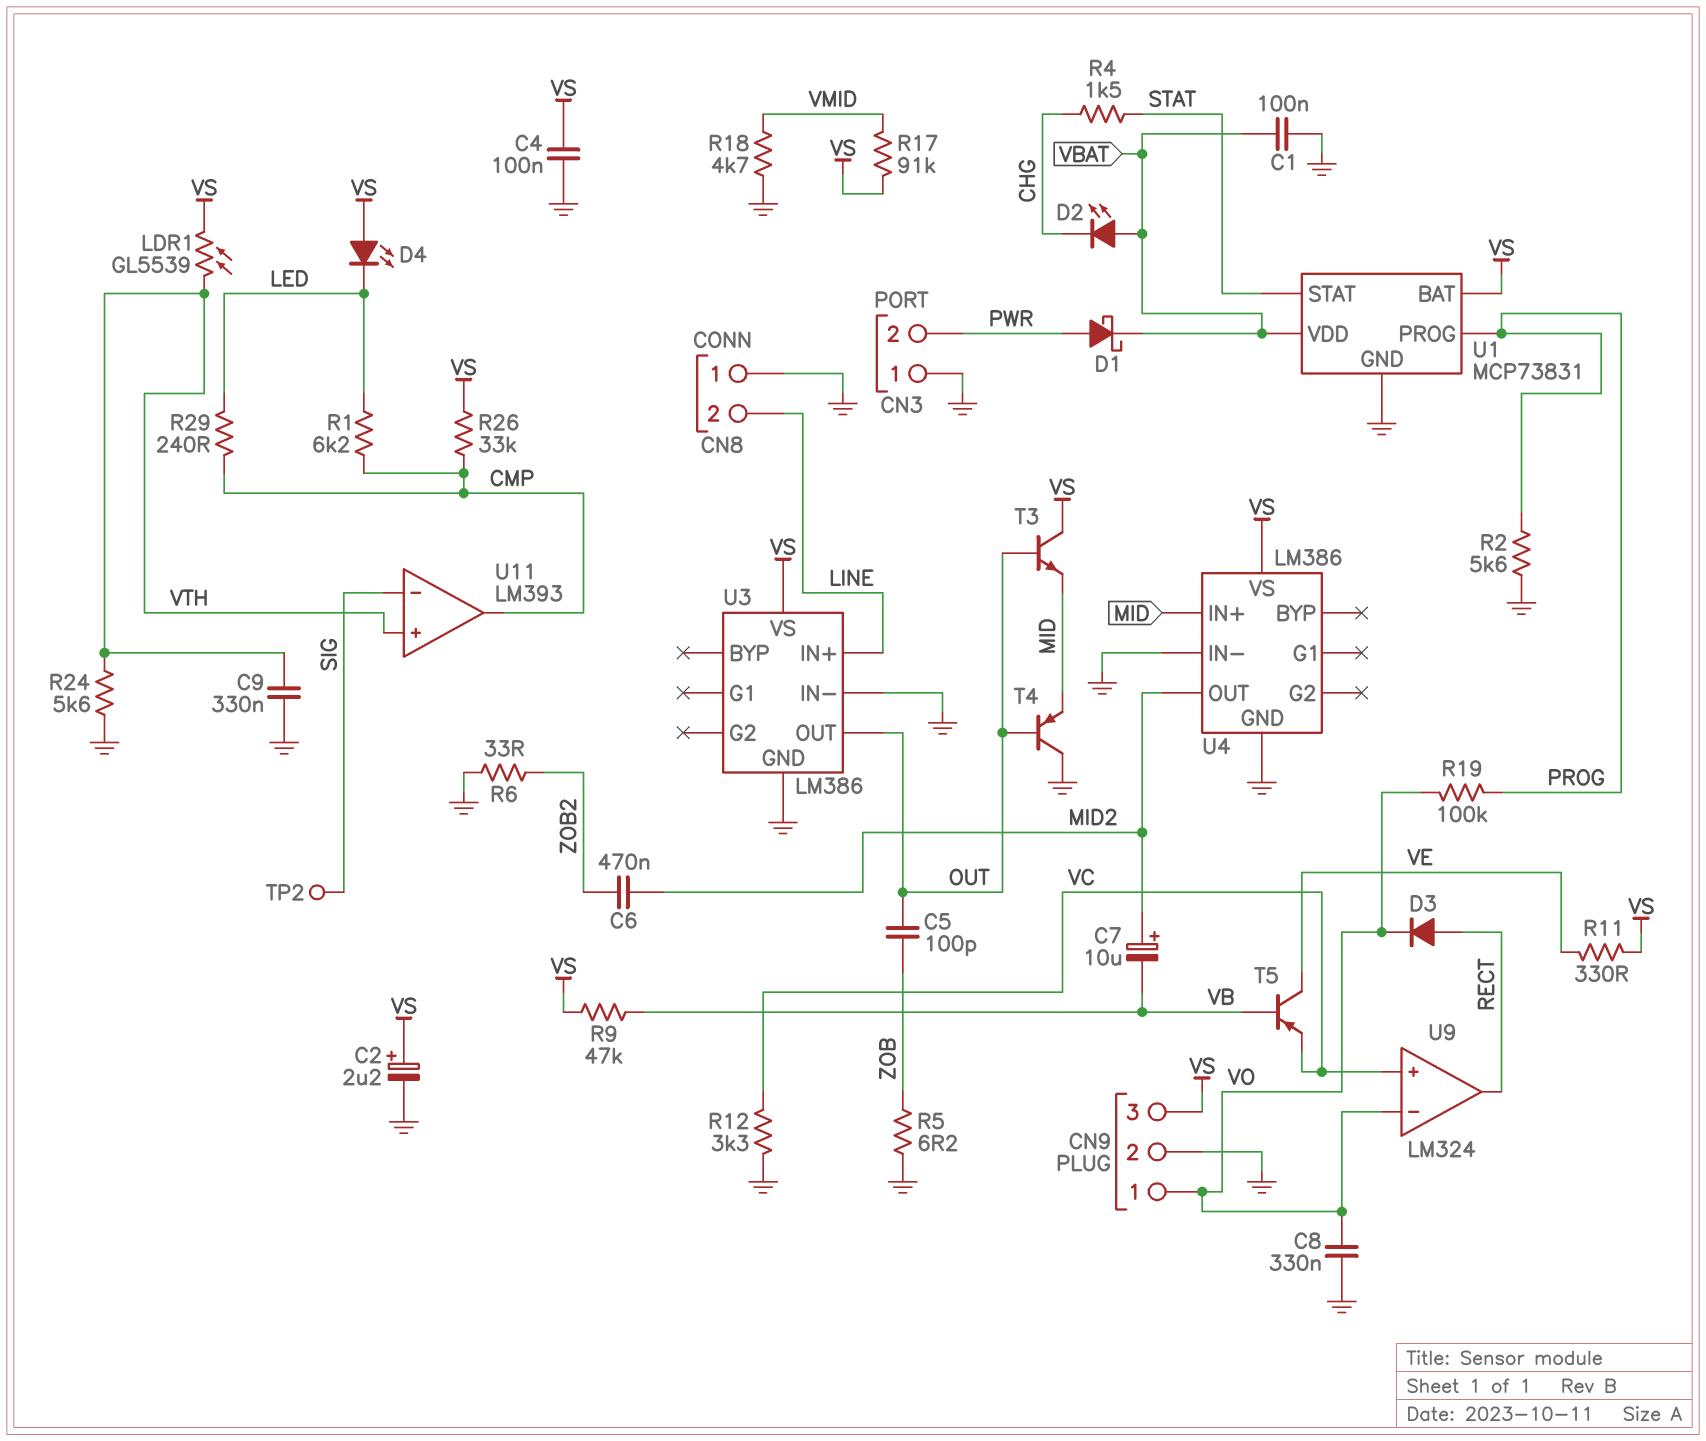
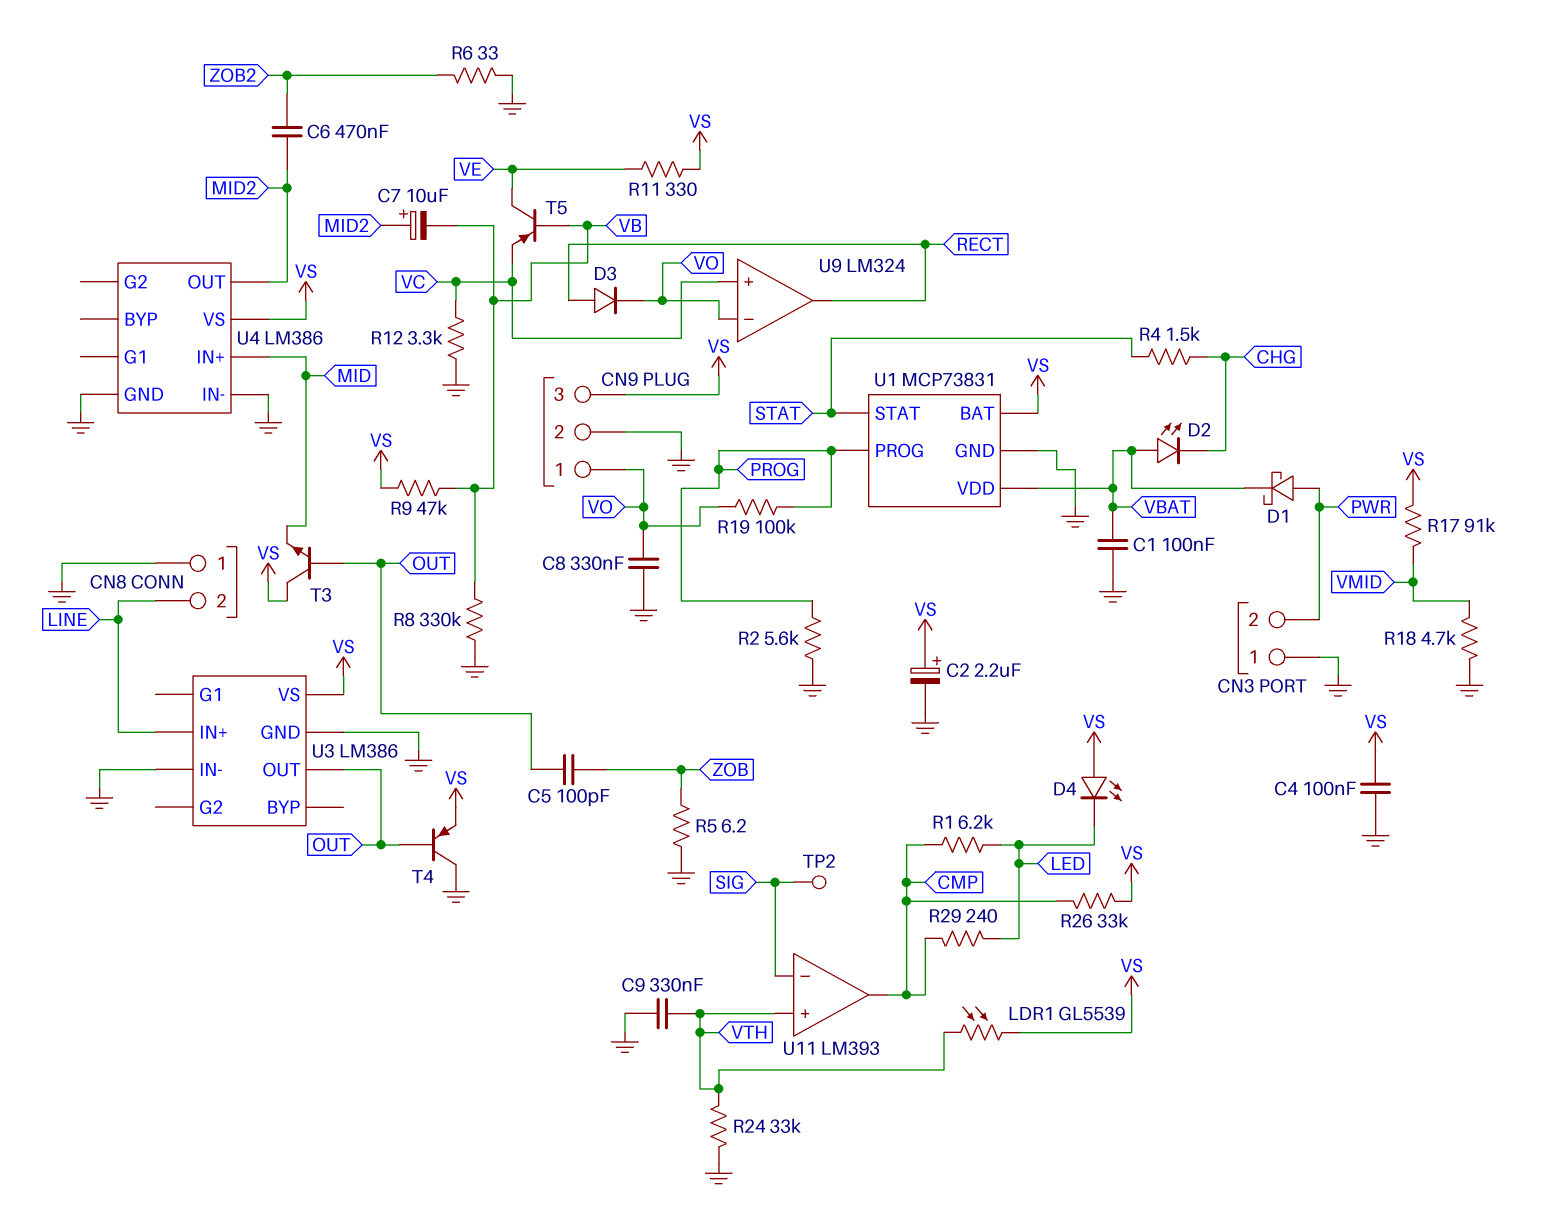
R8: none -> 330k (GND, VB)
R24: 5.6k (GND, VTH) -> 33k (GND, VTH)
T4: PNP (B OUT, C GND, E MID) -> PNP (B OUT, C GND, E VS)

